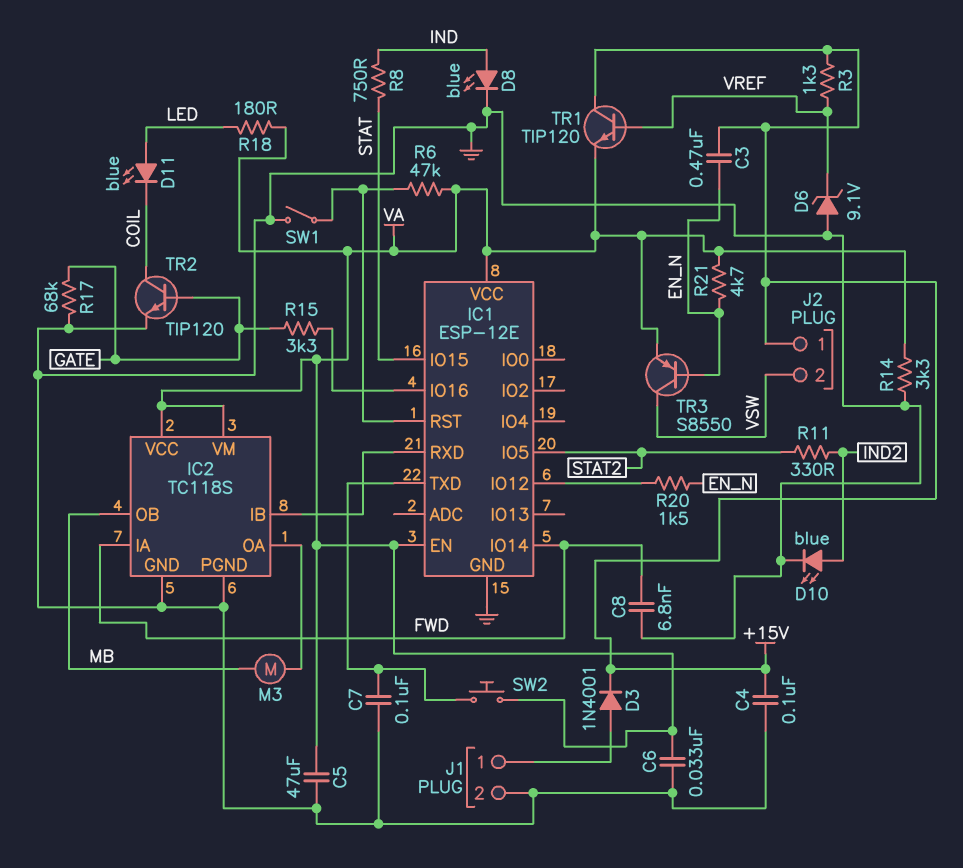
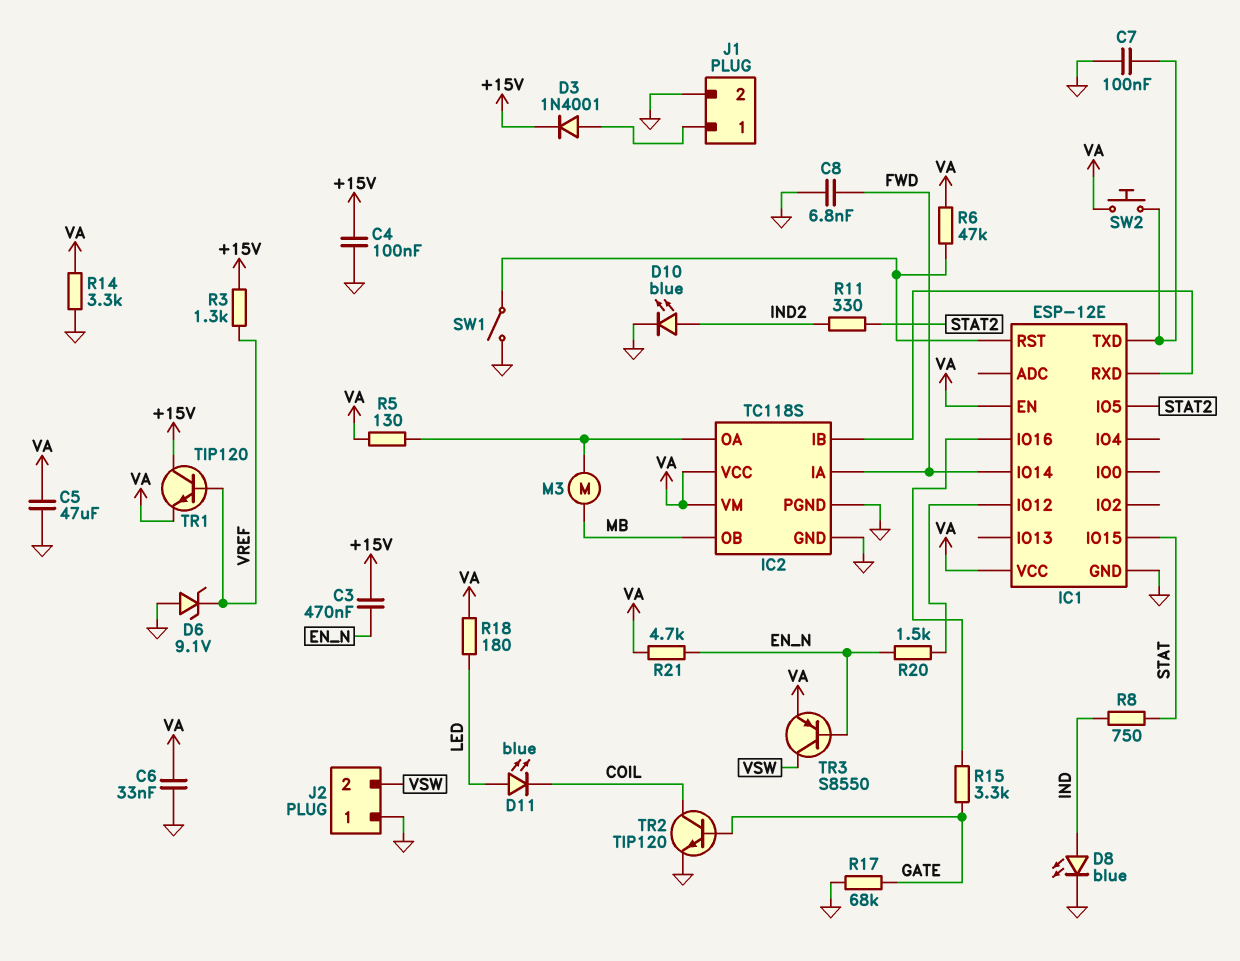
J2 pin 1: +15V -> GND
R5: none -> 130 (IC2/OA, VA)

